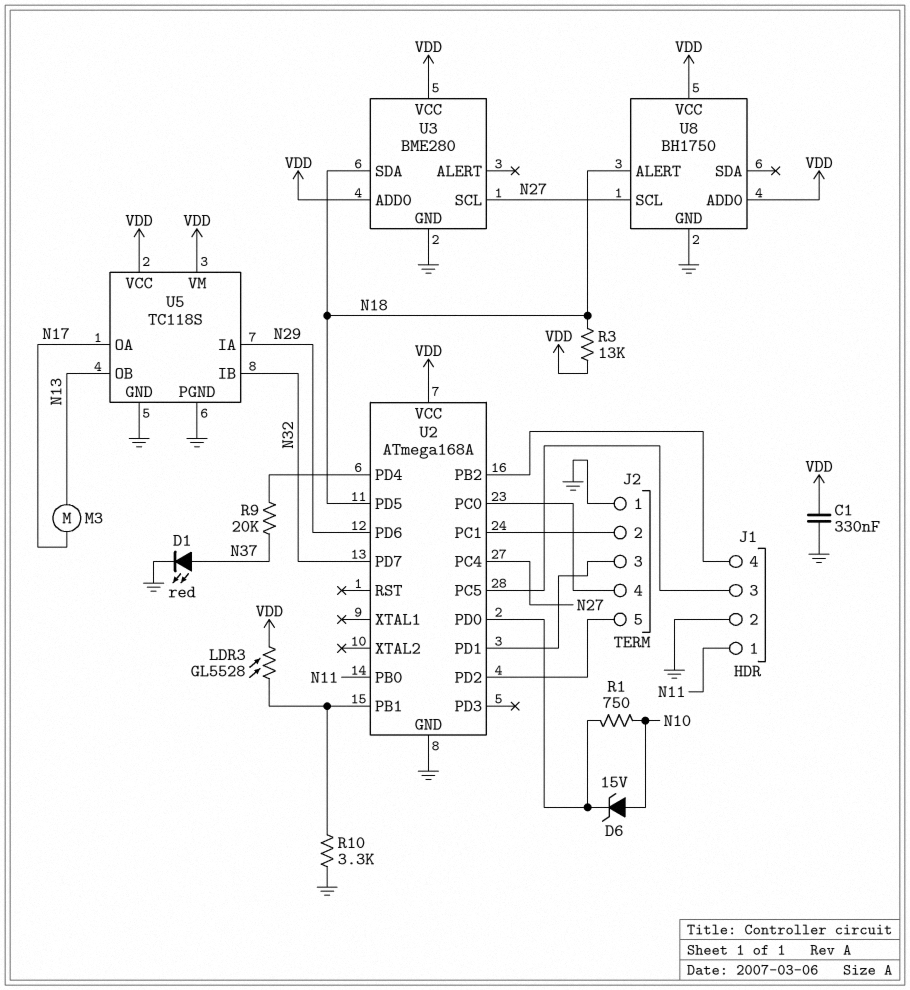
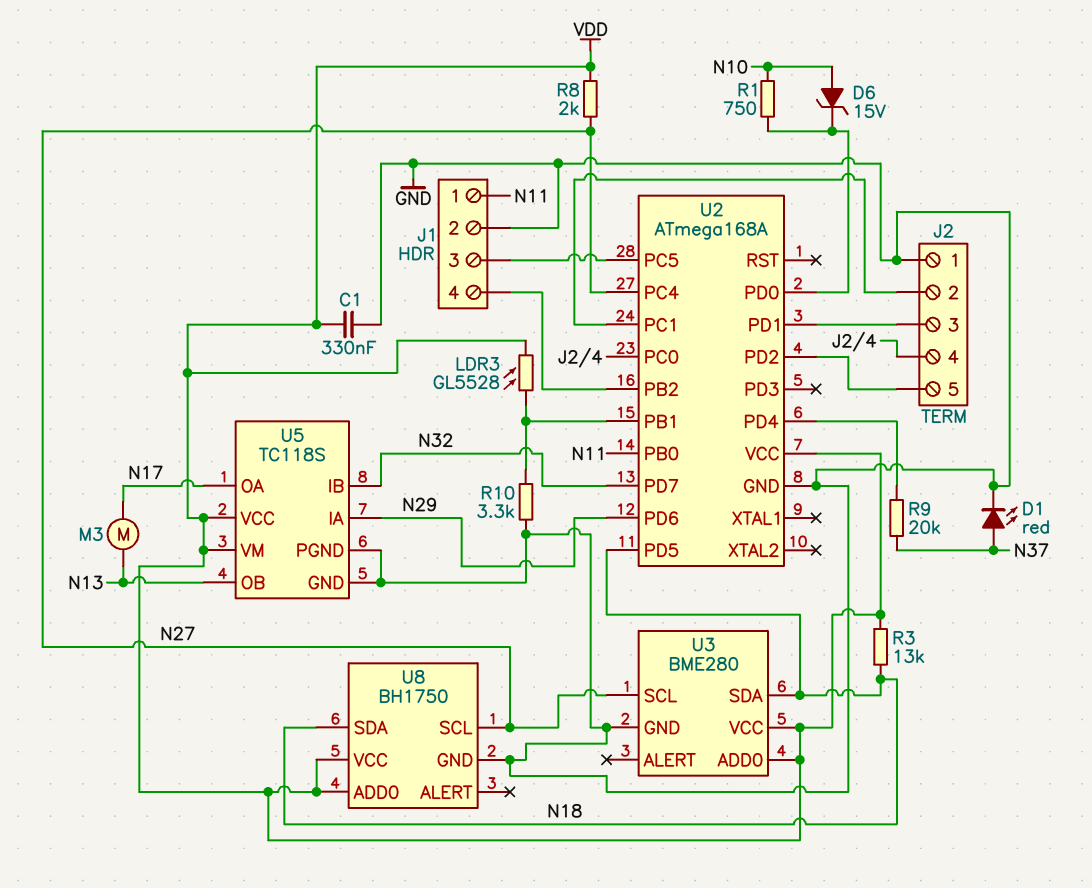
R8: none -> 2k (N27, VDD)
U8 pin ALERT: N18 -> none
U8 pin SDA: none -> N18

